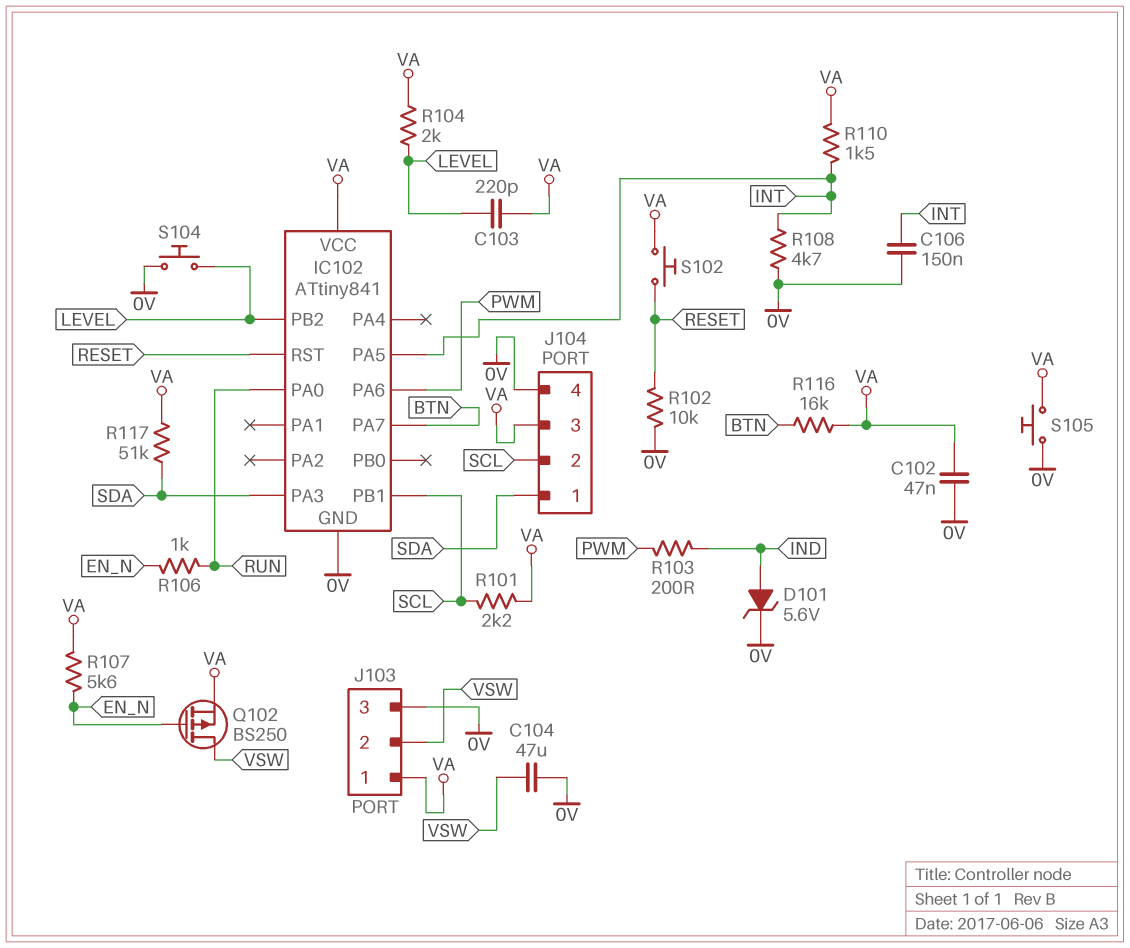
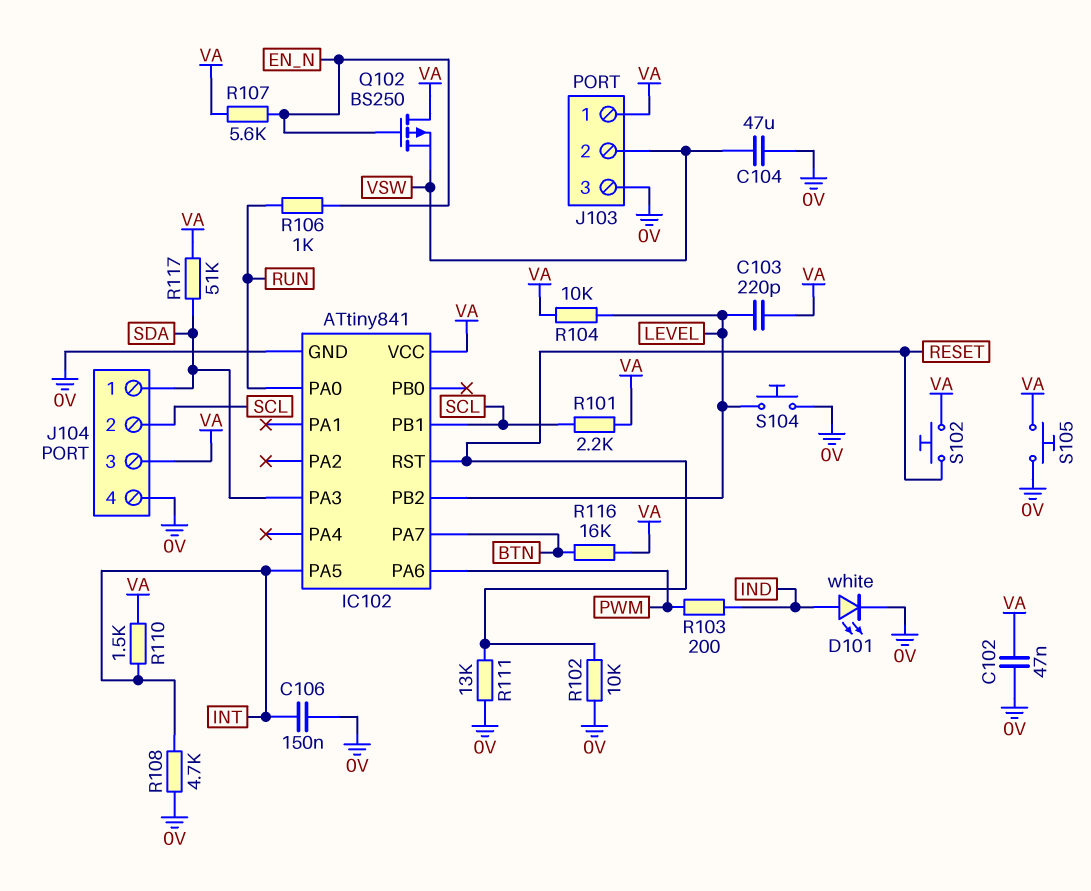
D101: zener 5.6V (A IND, K 0V) -> LED white (A IND, K 0V)
Q102: PMOS BS250 (G EN_N, D VSW, S VA) -> PMOS BS250 (G EN_N, D VA, S VSW)
R104: 2k (LEVEL, VA) -> 10k (LEVEL, VA)
R111: none -> 13k (0V, RESET)

